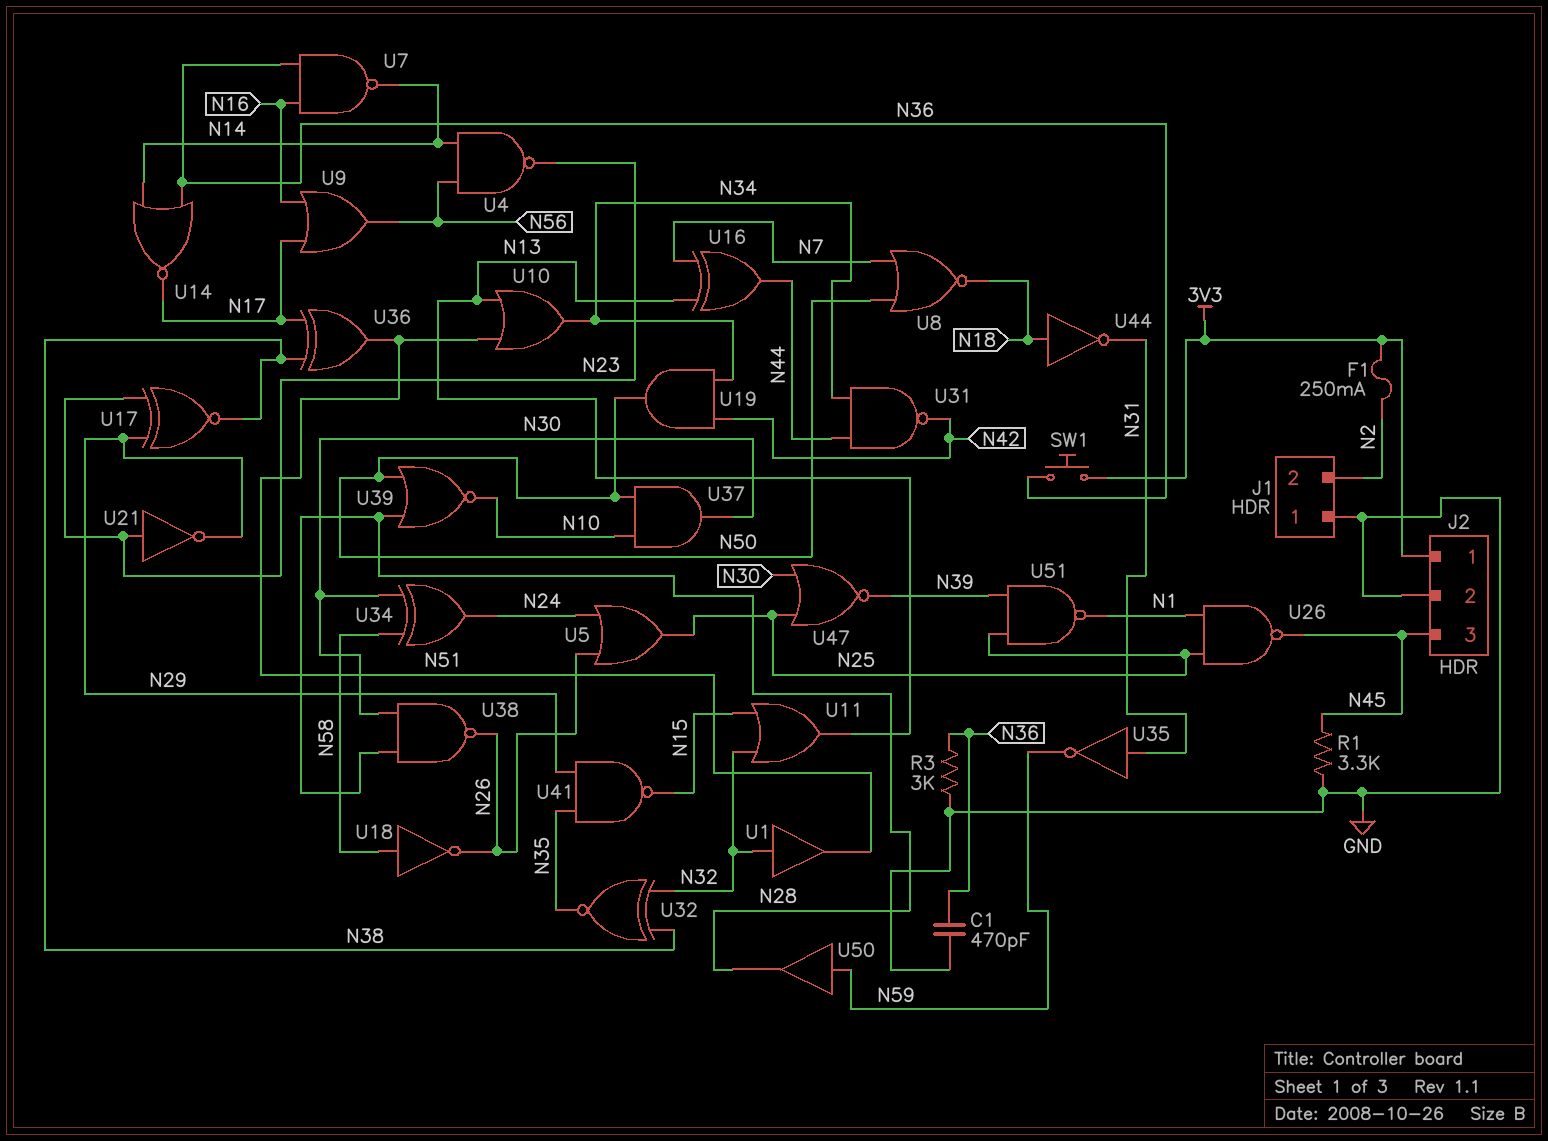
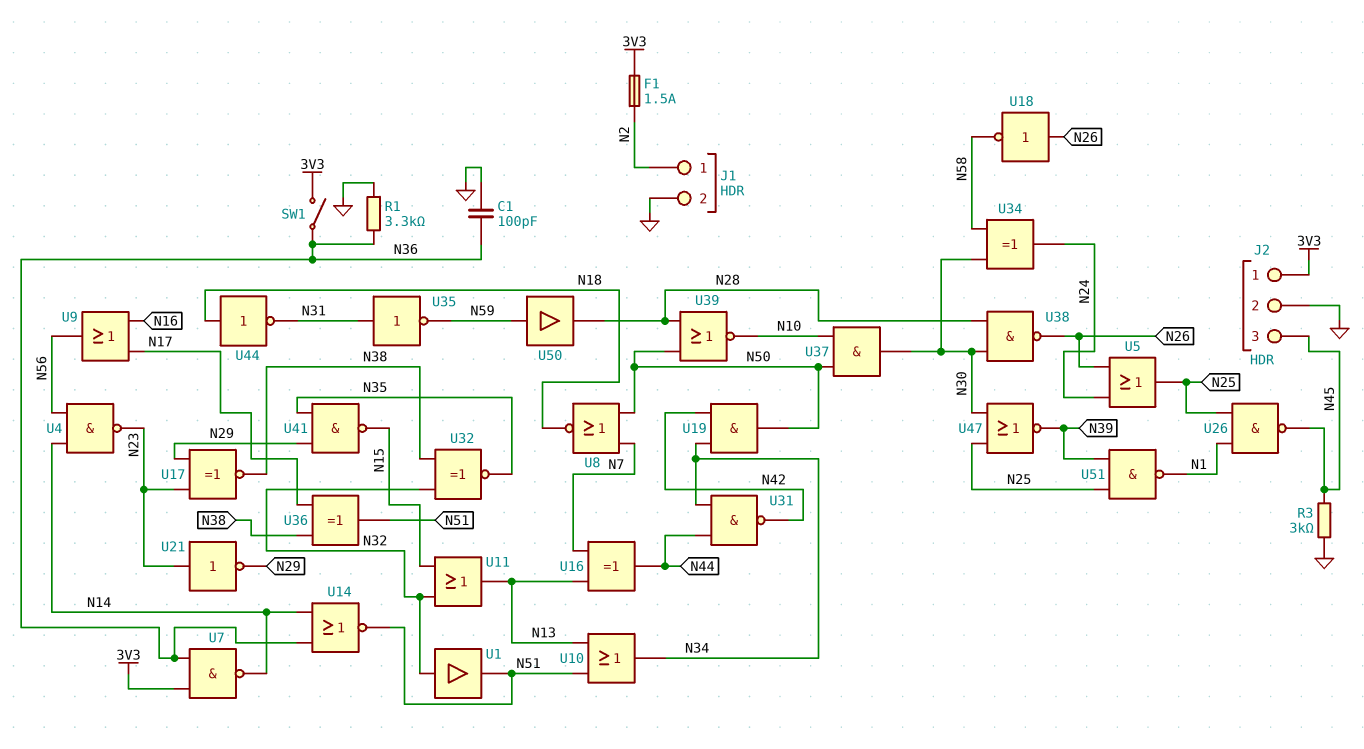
C1: 470pF (GND, N36) -> 100pF (GND, N36)
F1: 250mA (3V3, N2) -> 1.5A (3V3, N2)
J1 pin 1: GND -> N2
J1 pin 2: N2 -> GND
R1: 3.3k (GND, N45) -> 3.3k (GND, N36)
R3: 3k (GND, N36) -> 3k (GND, N45)
SW1: button (3V3, N36) -> switch (3V3, N36)
U7: NAND (in N16, in N36, out N14) -> NAND (in 3V3, in N36, out N14)
U14: NOR (in N14, in N36, out N17) -> NOR (in N14, in N36, out N51)
U18: NOT (in N58, out N26) -> NOT (in N26, out N58)

